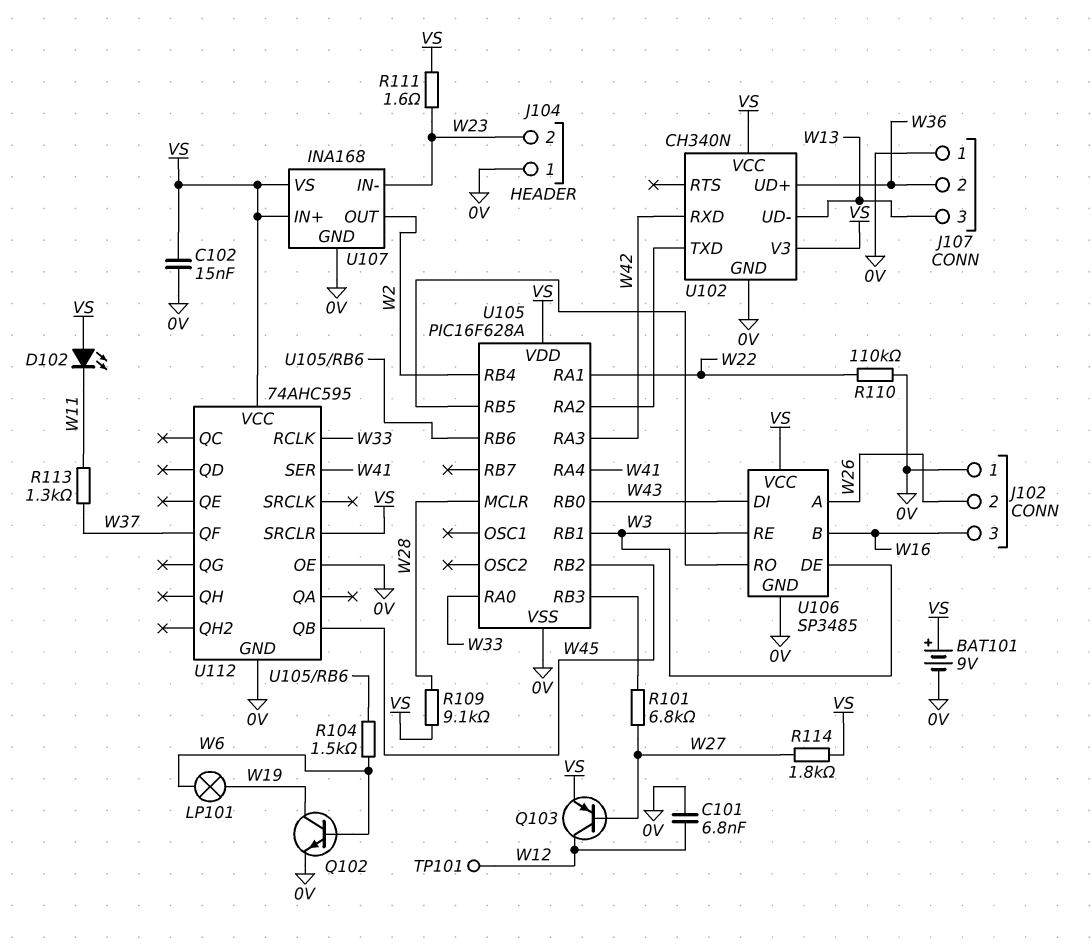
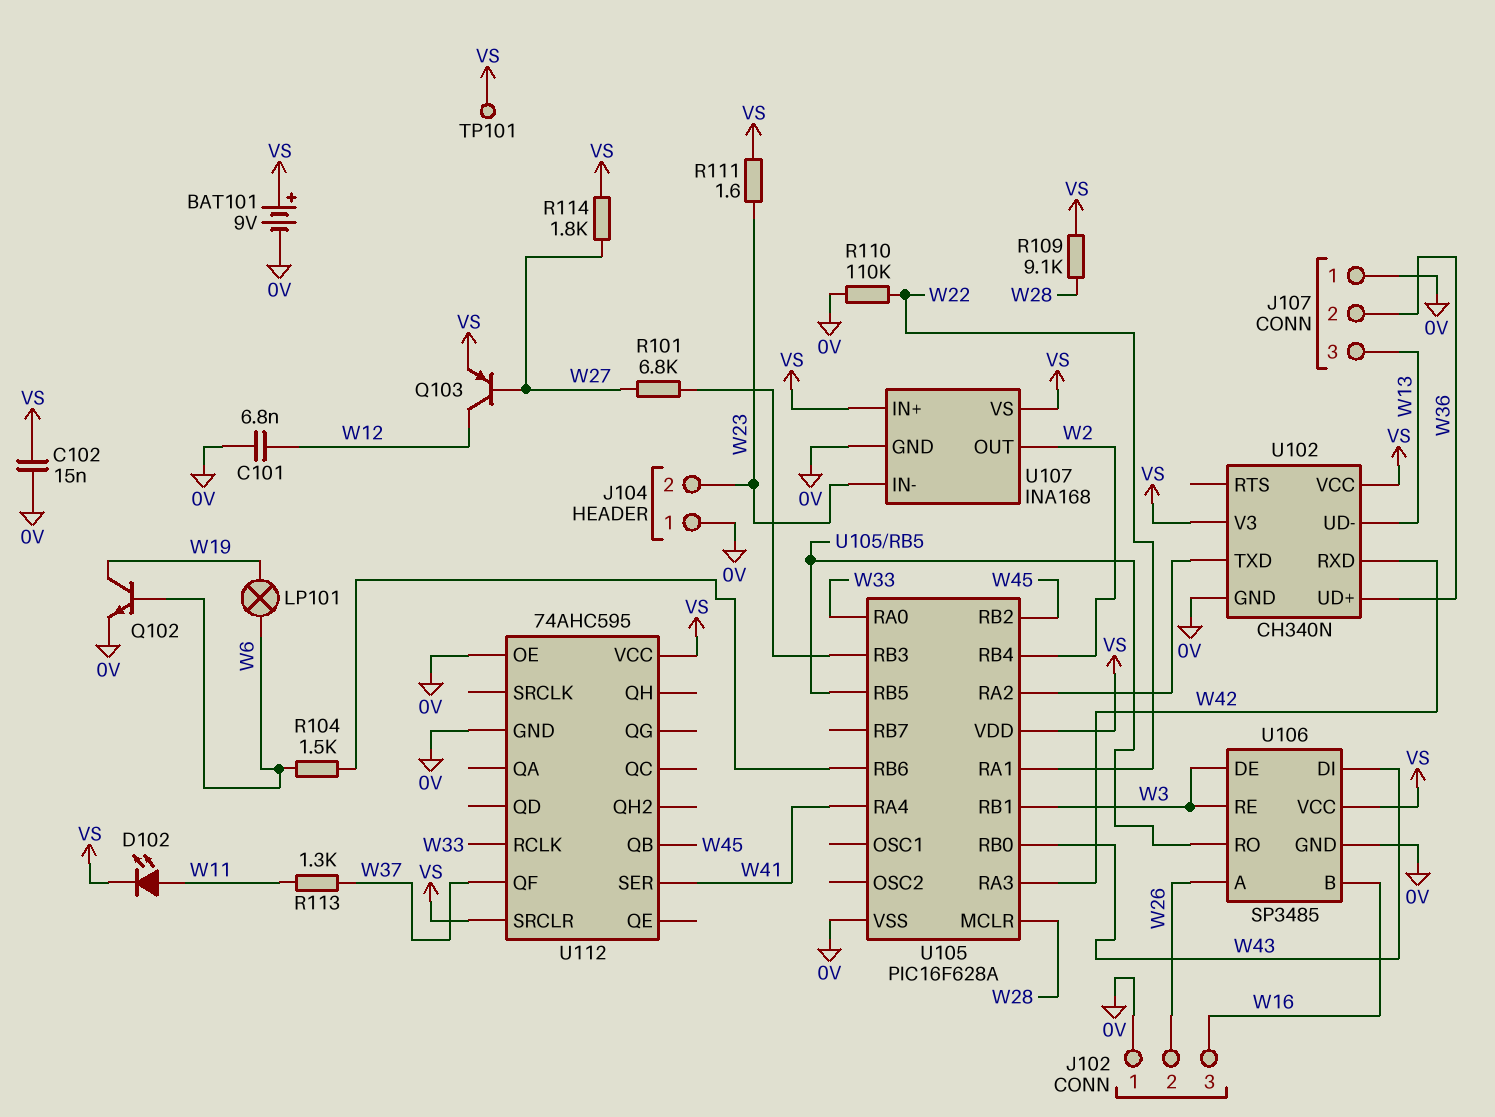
D102: LED (A VS, K W11) -> LED (A W11, K VS)
TP101: test point (W12) -> test point (VS)

